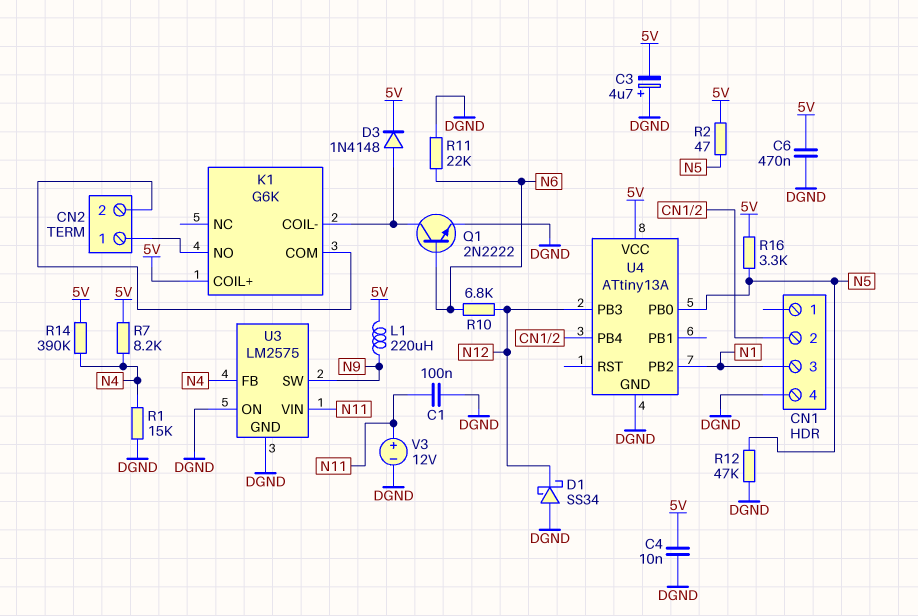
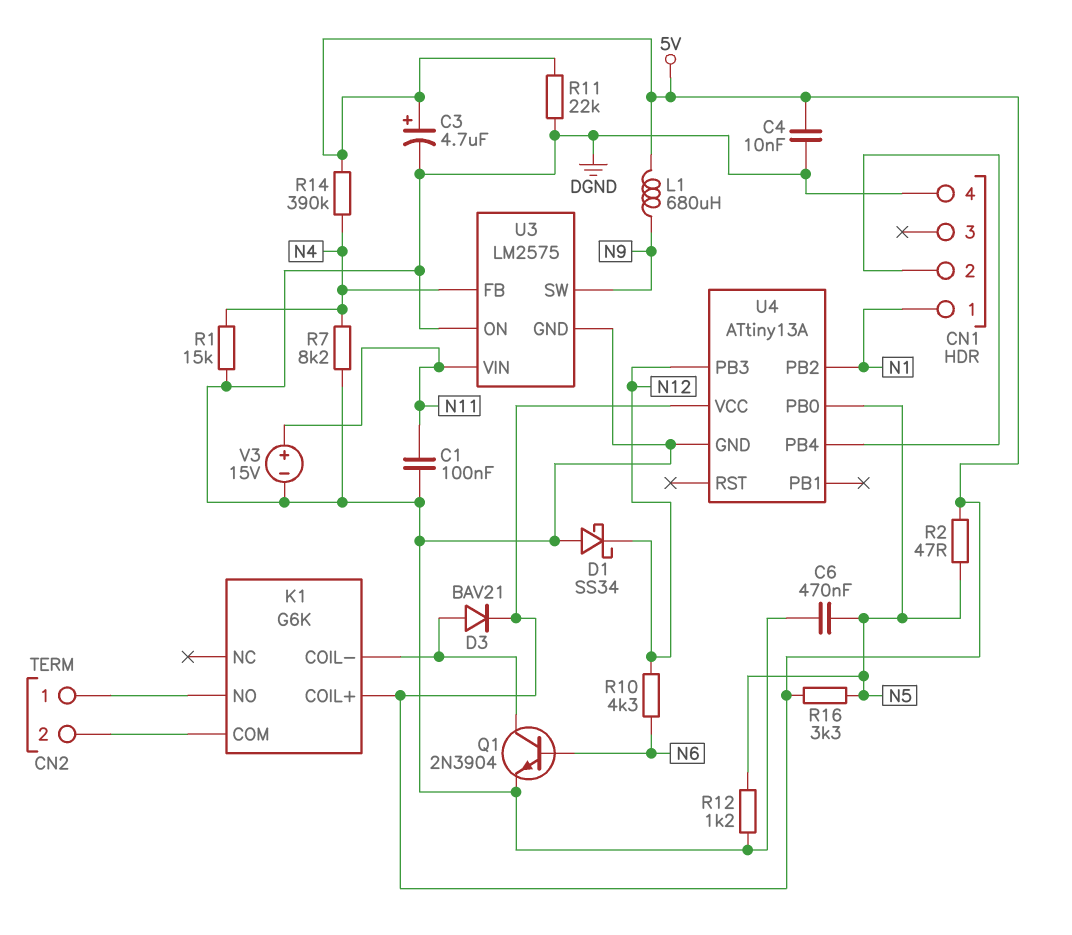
C3: 4.7uF (plus DGND, minus 5V) -> 4.7uF (plus 5V, minus DGND)
C6: 470nF (5V, DGND) -> 470nF (DGND, N5)
CN1 pin 1: none -> N1
CN1 pin 3: N1 -> none
D3: diode 1N4148 (A K1/COIL-, K 5V) -> diode BAV21 (A K1/COIL-, K 5V)
L1: 220uH (5V, N9) -> 680uH (5V, N9)
Q1: NPN 2N2222 (B N6, C K1/COIL-, E DGND) -> NPN 2N3904 (B N6, C K1/COIL-, E DGND)
R7: 8.2k (5V, N4) -> 8.2k (DGND, N4)
R10: 6.8k (N6, N12) -> 4.3k (N6, N12)
R11: 22k (DGND, N6) -> 22k (5V, DGND)
R12: 47k (DGND, N5) -> 1.2k (DGND, N5)
V3: 12V (plus N11, minus DGND) -> 15V (plus N11, minus DGND)

